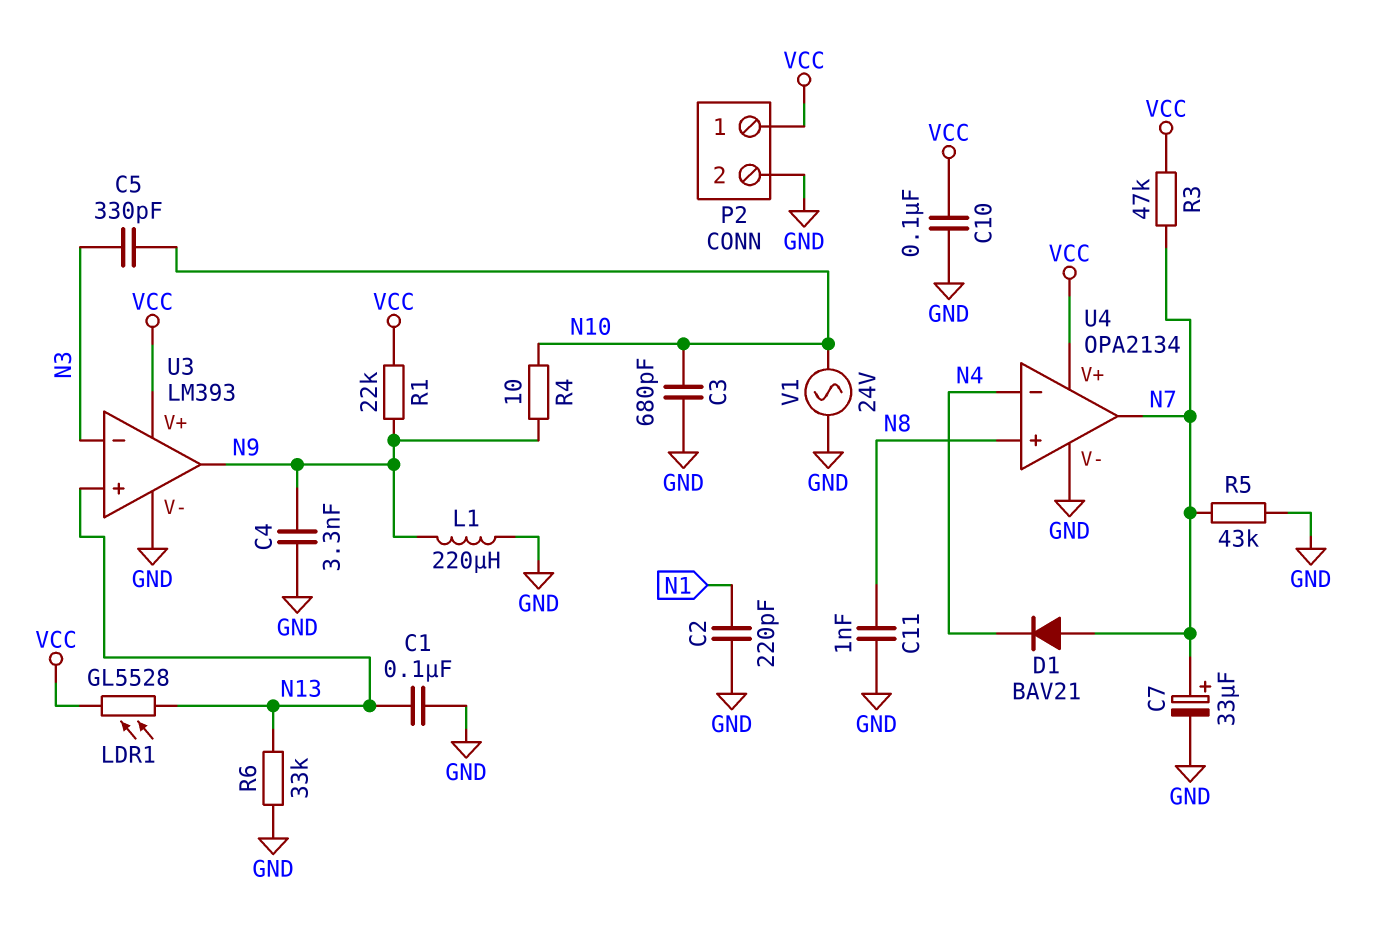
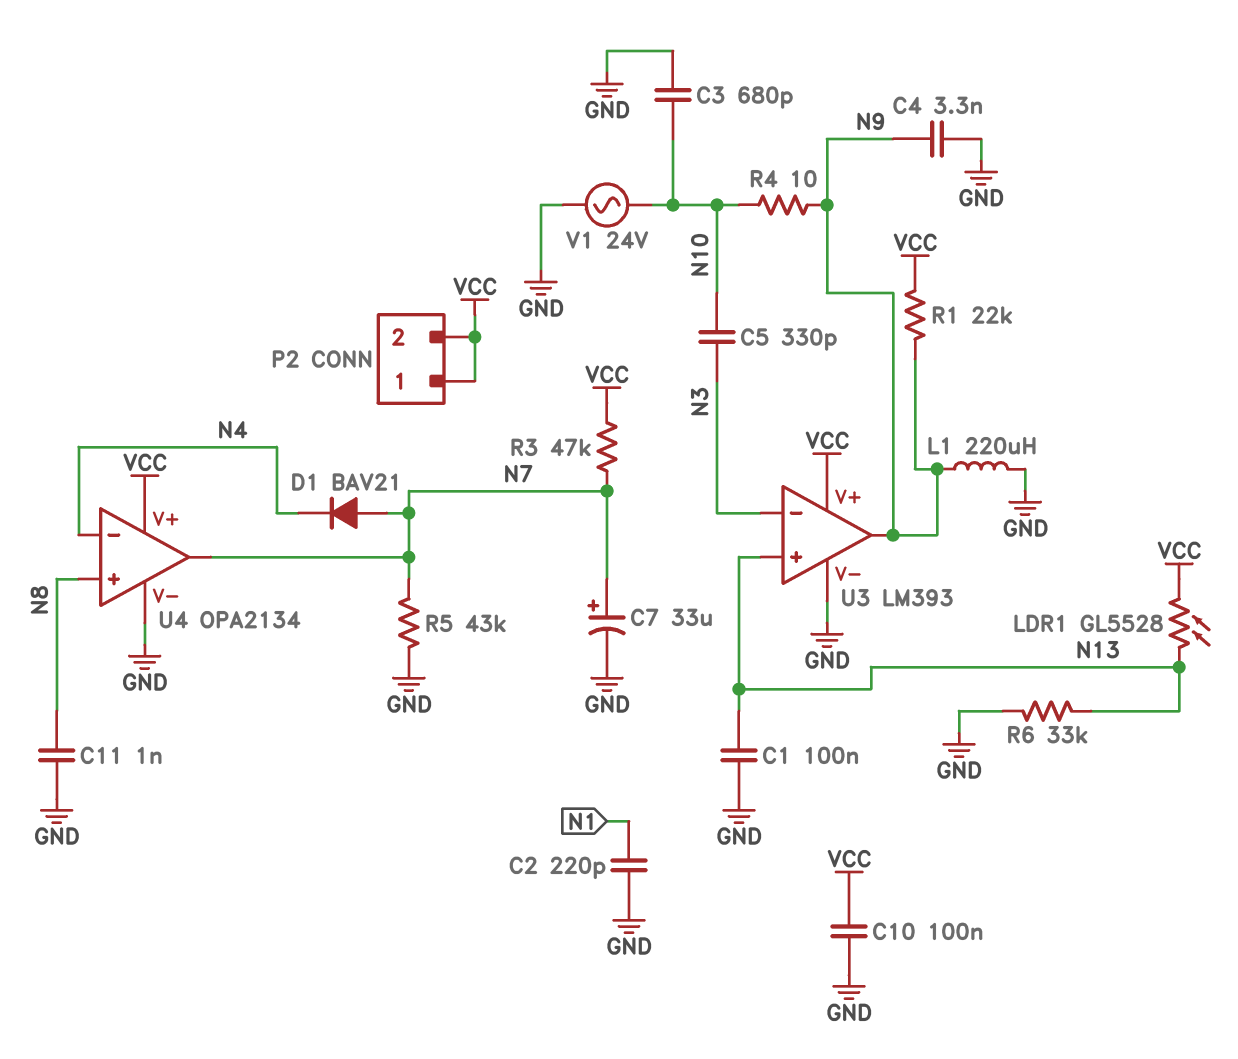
P2 pin 2: GND -> VCC

